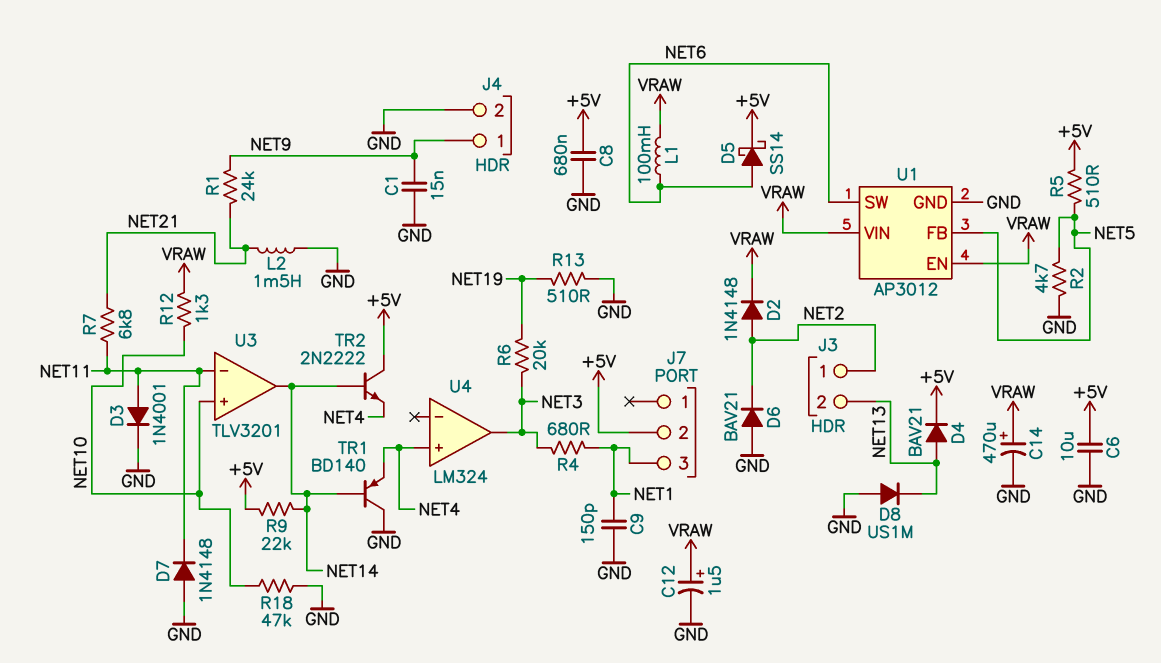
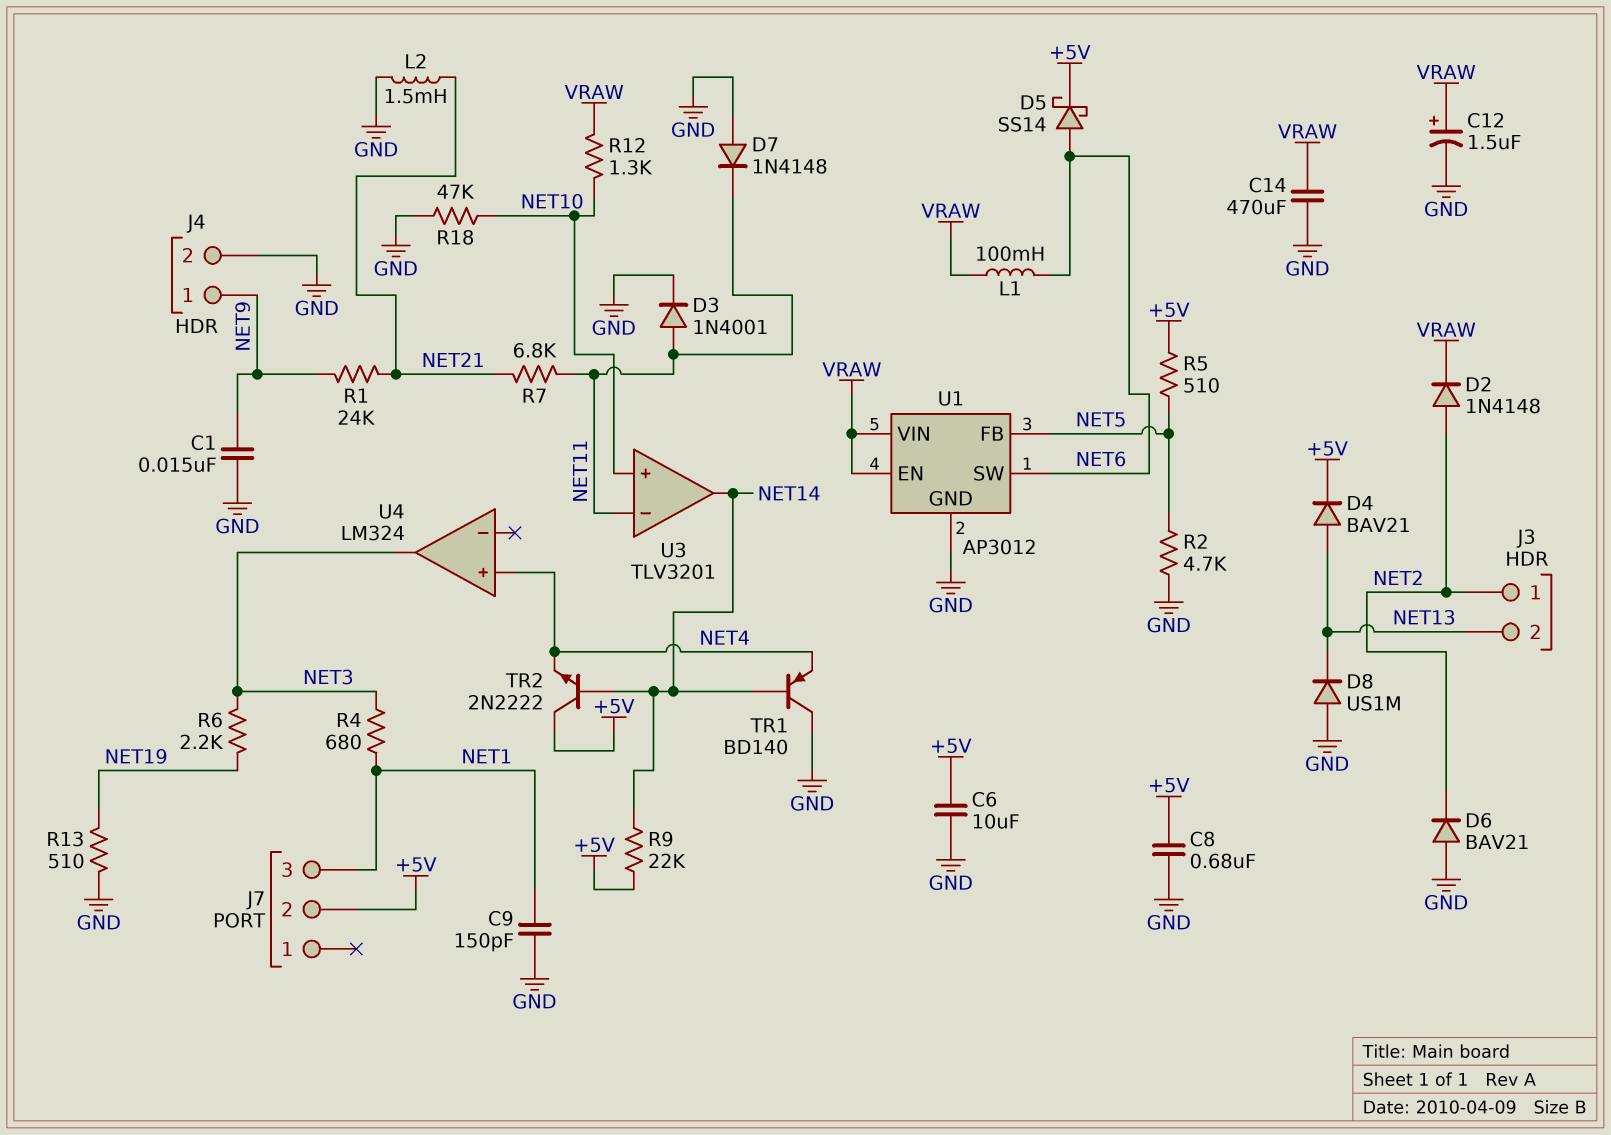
C14: 470uF (plus VRAW, minus GND) -> 470uF (GND, VRAW)
R6: 20k (NET3, NET19) -> 2.2k (NET3, NET19)

